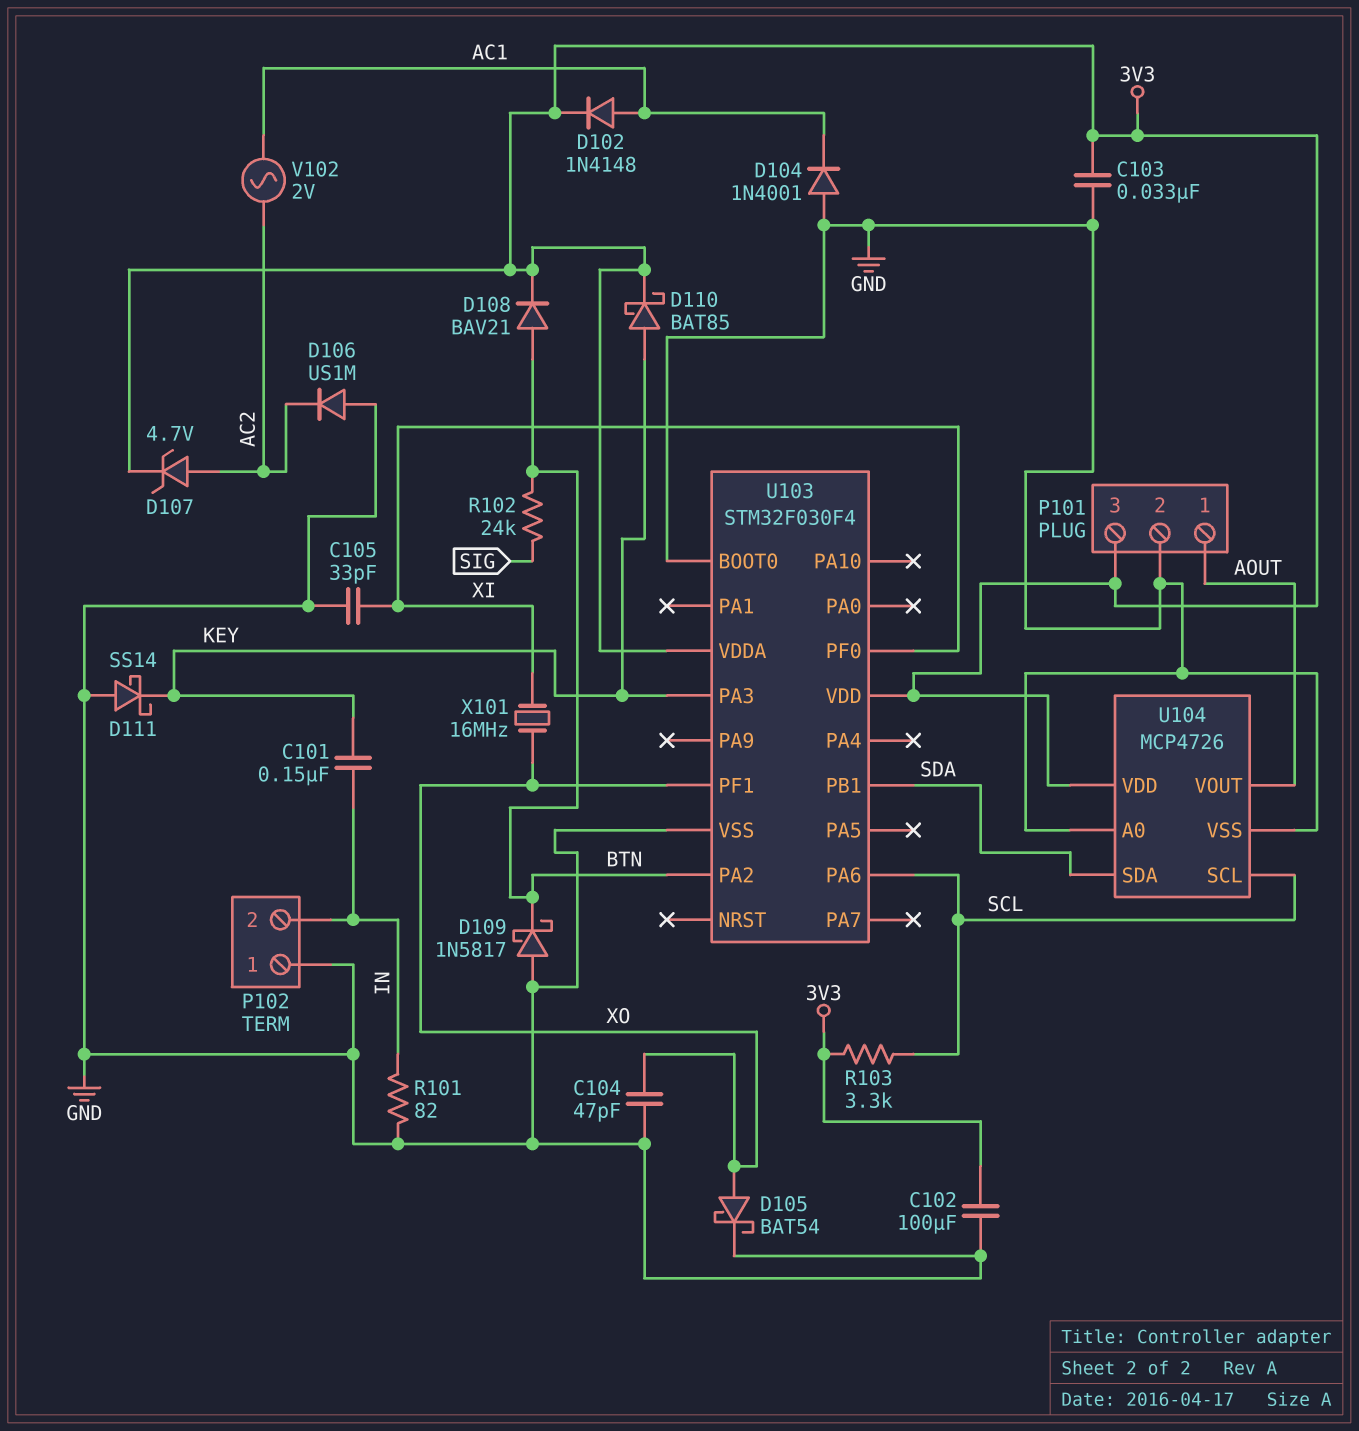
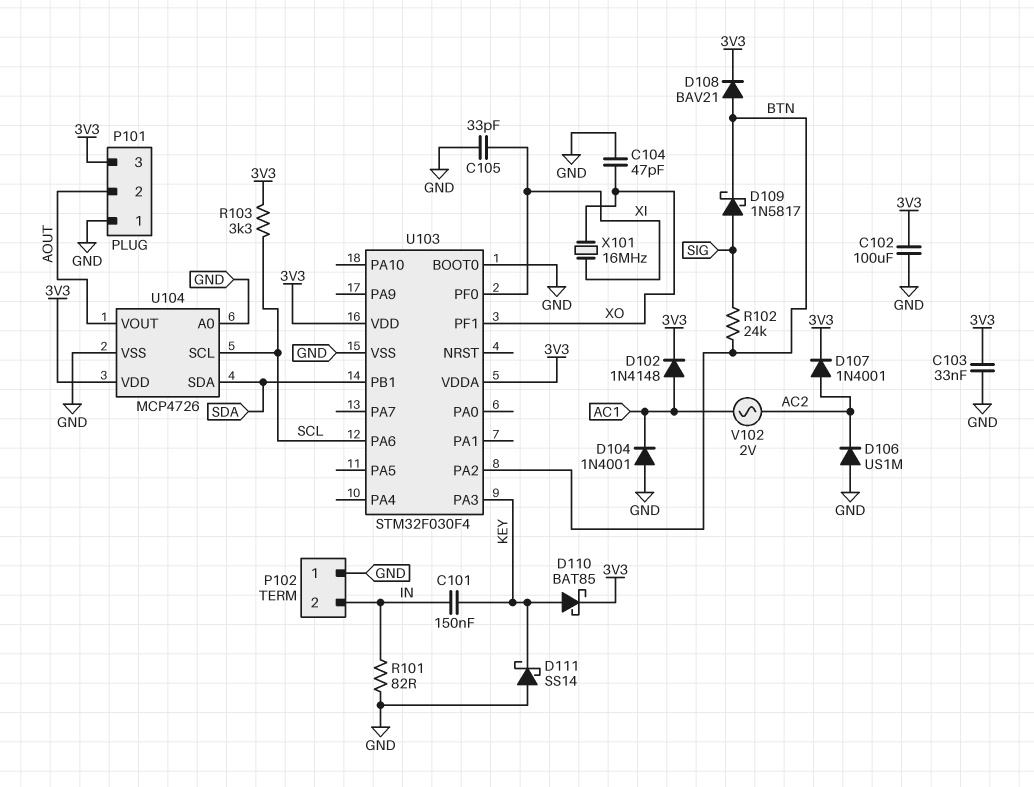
D105: schottky BAT54 (A XO, K GND) -> none
D107: zener 4.7V (A AC2, K 3V3) -> diode 1N4001 (A AC2, K 3V3)
D109: schottky 1N5817 (A GND, K BTN) -> schottky 1N5817 (A SIG, K BTN)
P101 pin 1: AOUT -> GND
P101 pin 2: GND -> AOUT

